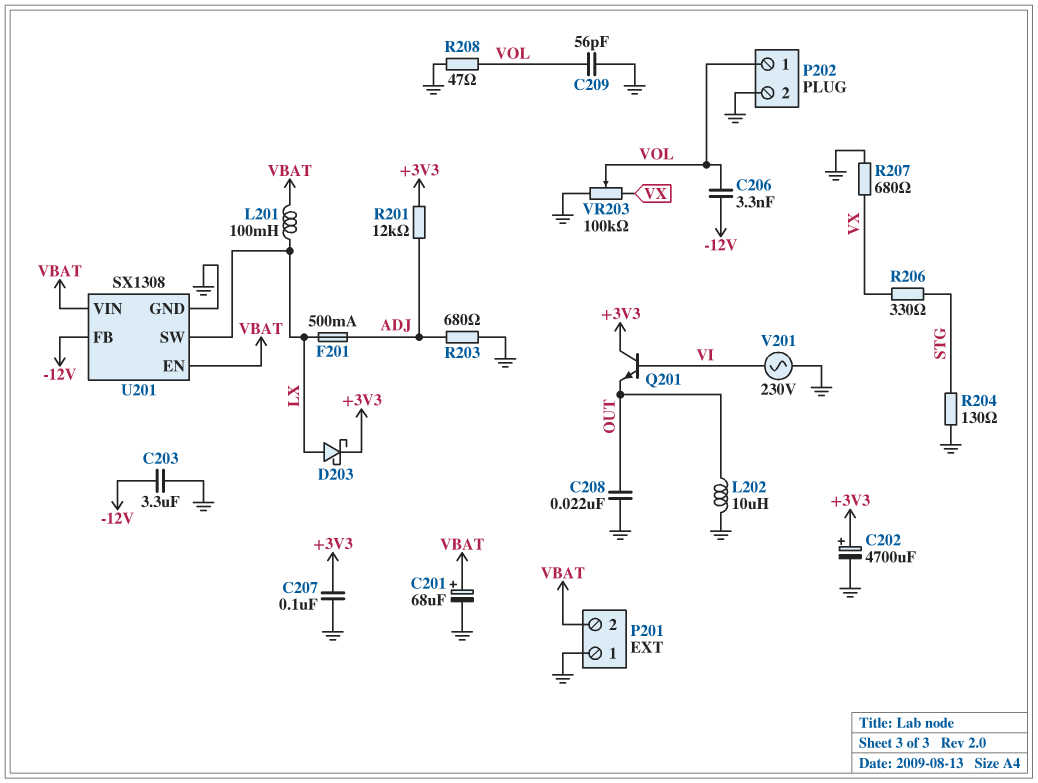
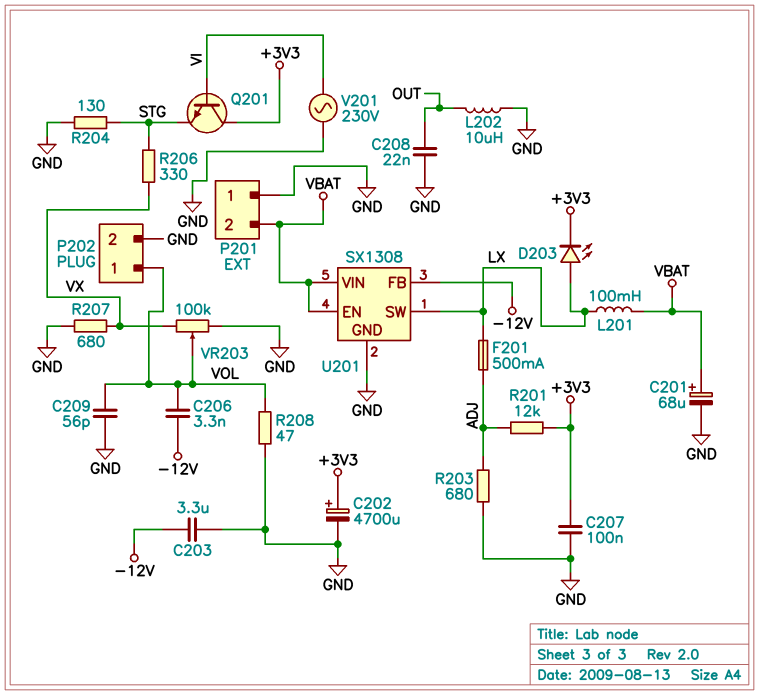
D203: schottky (A LX, K +3V3) -> LED (A LX, K +3V3)
Q201: NPN (B VI, C +3V3, E OUT) -> NPN (B VI, C +3V3, E STG)

